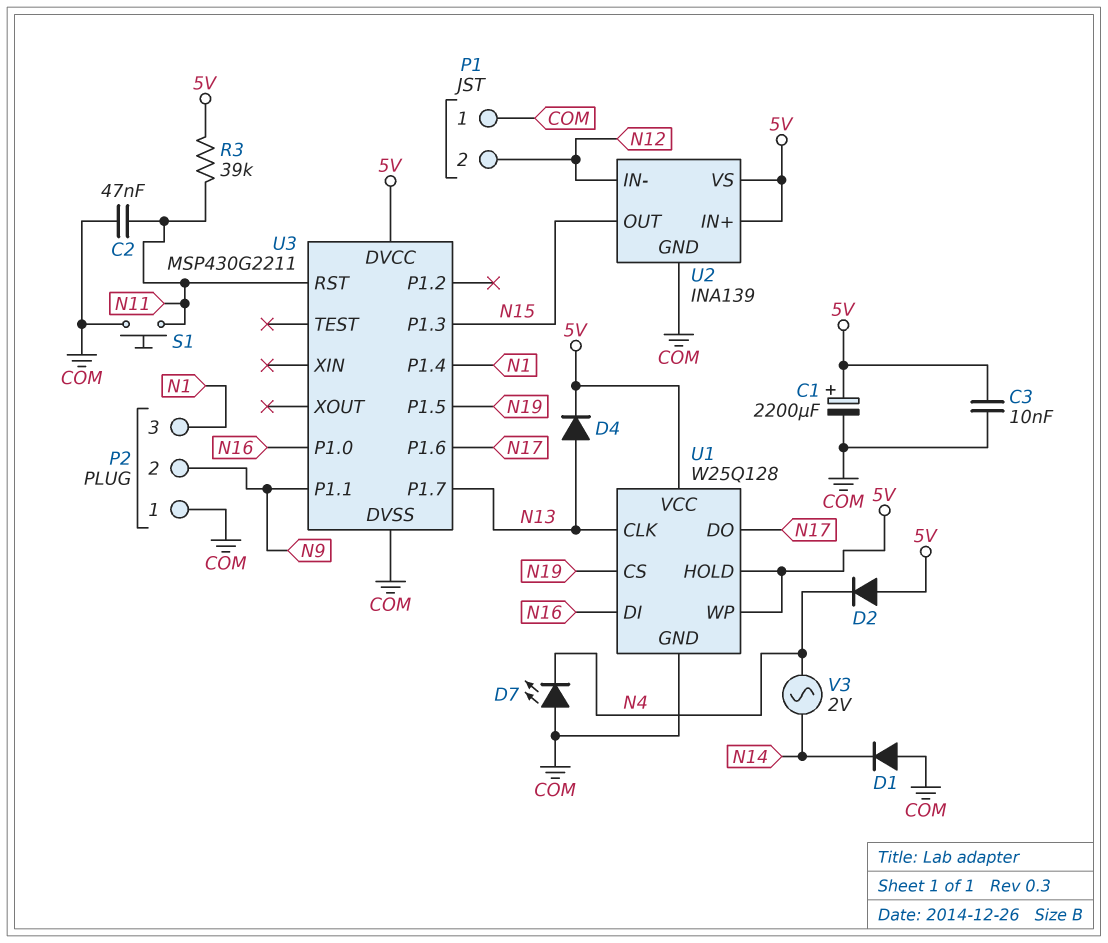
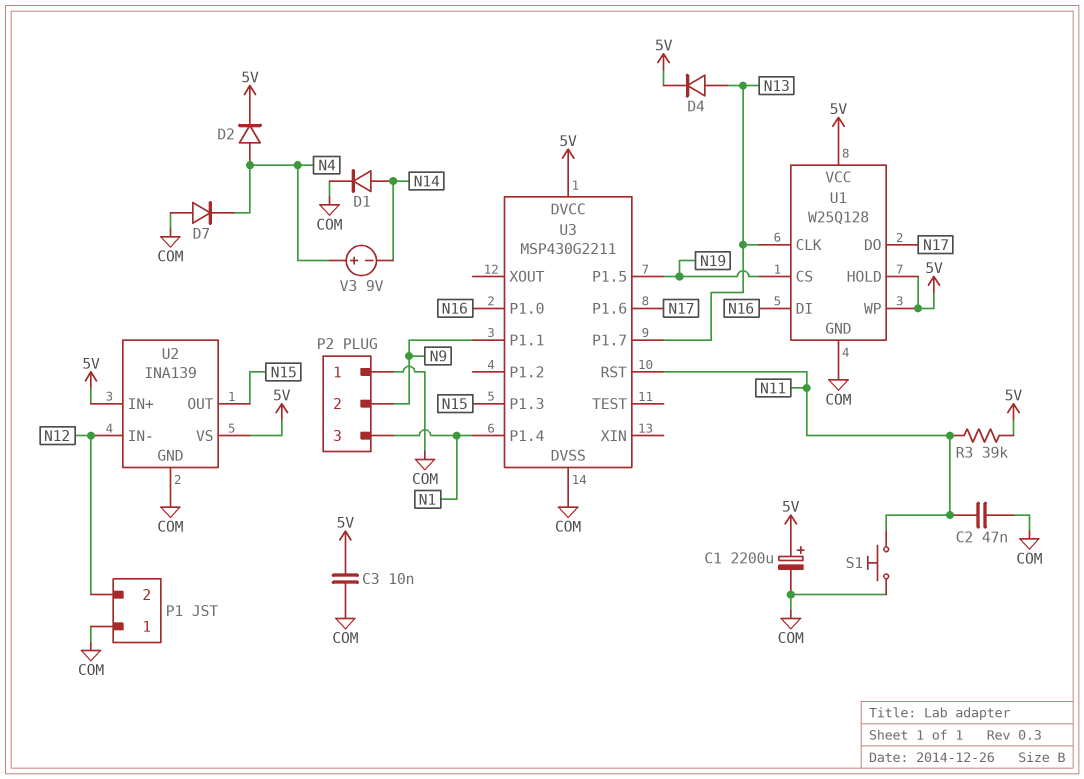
D1: diode (A COM, K N14) -> diode (A N14, K COM)
D2: diode (A 5V, K N4) -> diode (A N4, K 5V)
D7: LED (A COM, K N4) -> diode (A COM, K N4)
V3: AC 2V (N4, N14) -> 9V (plus N4, minus N14)

